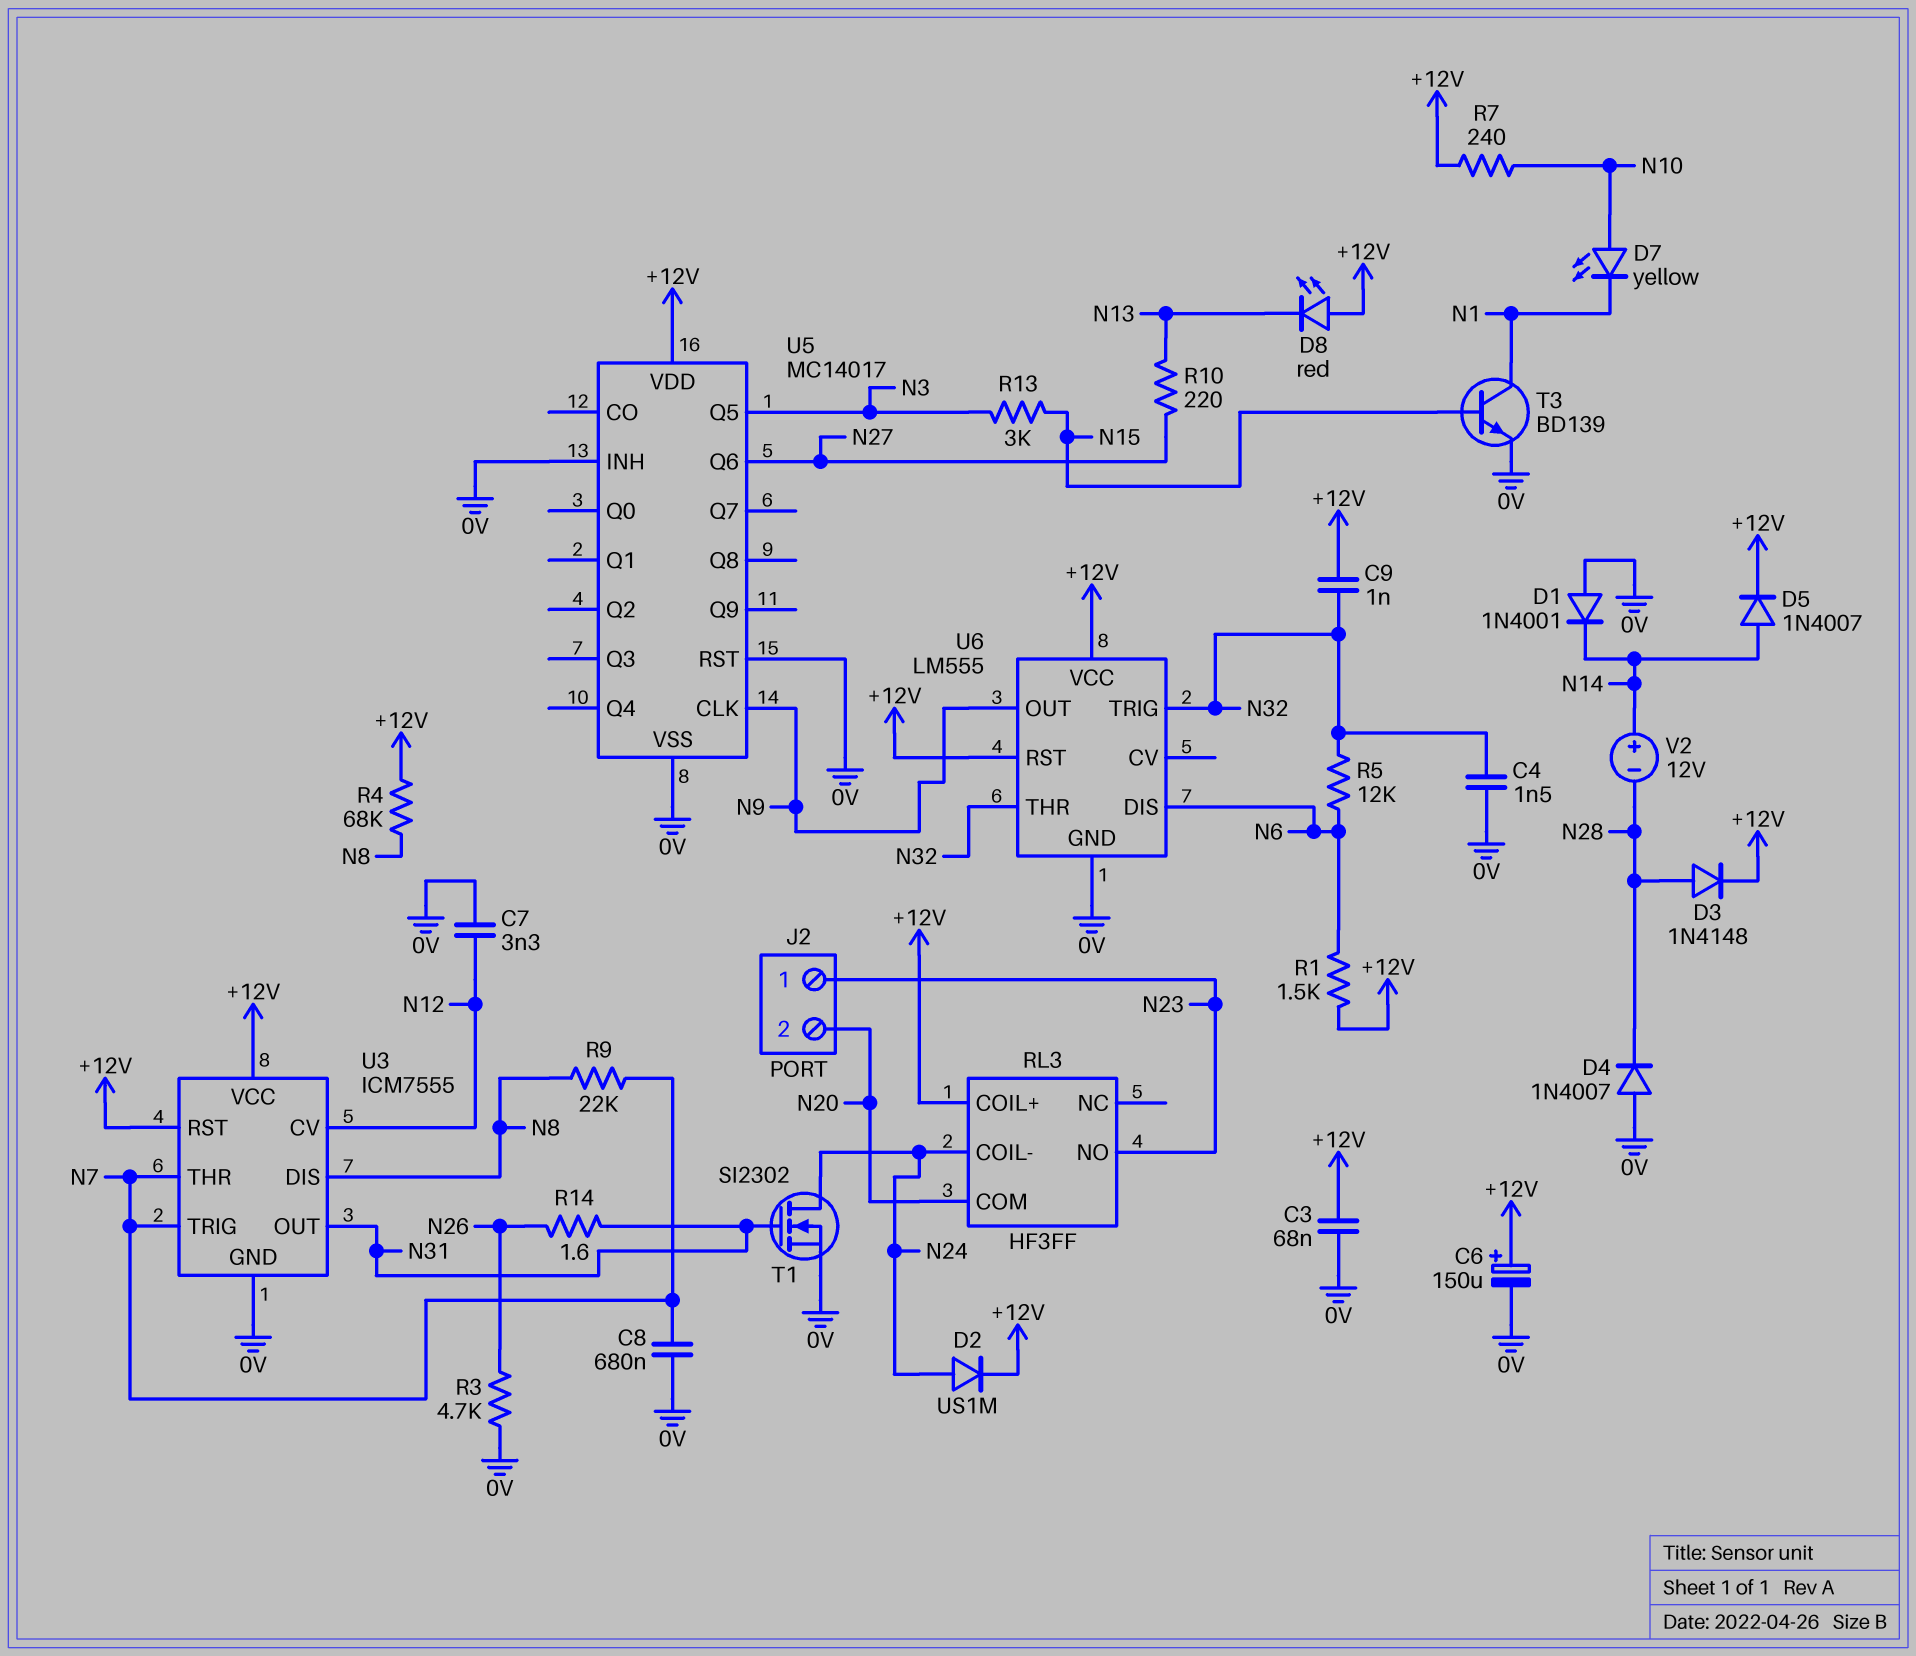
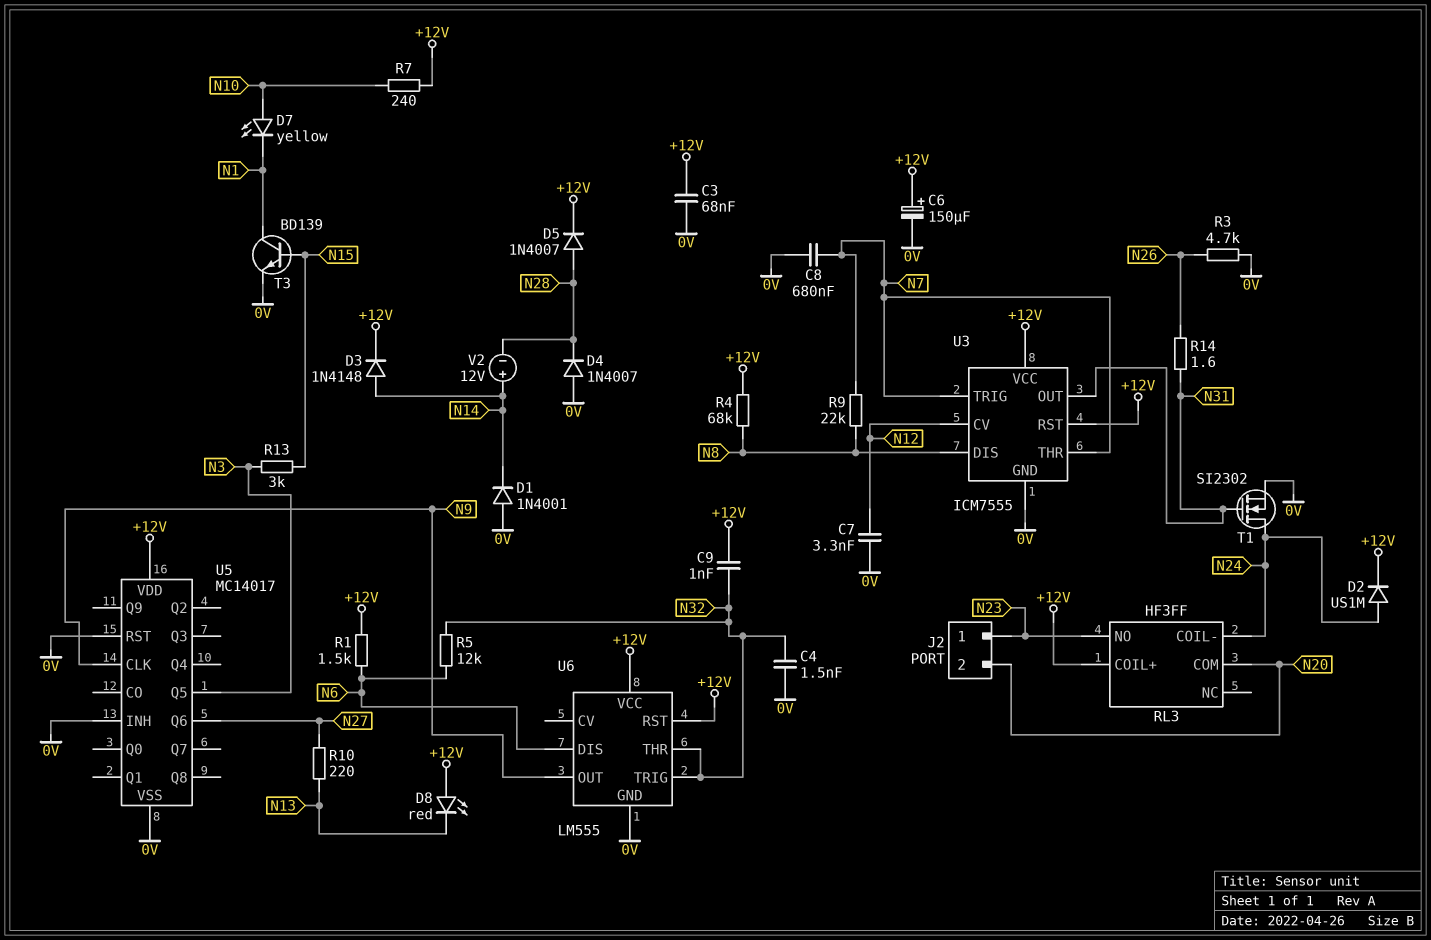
D3: diode 1N4148 (A N28, K +12V) -> diode 1N4148 (A N14, K +12V)
D5: diode 1N4007 (A N14, K +12V) -> diode 1N4007 (A N28, K +12V)

